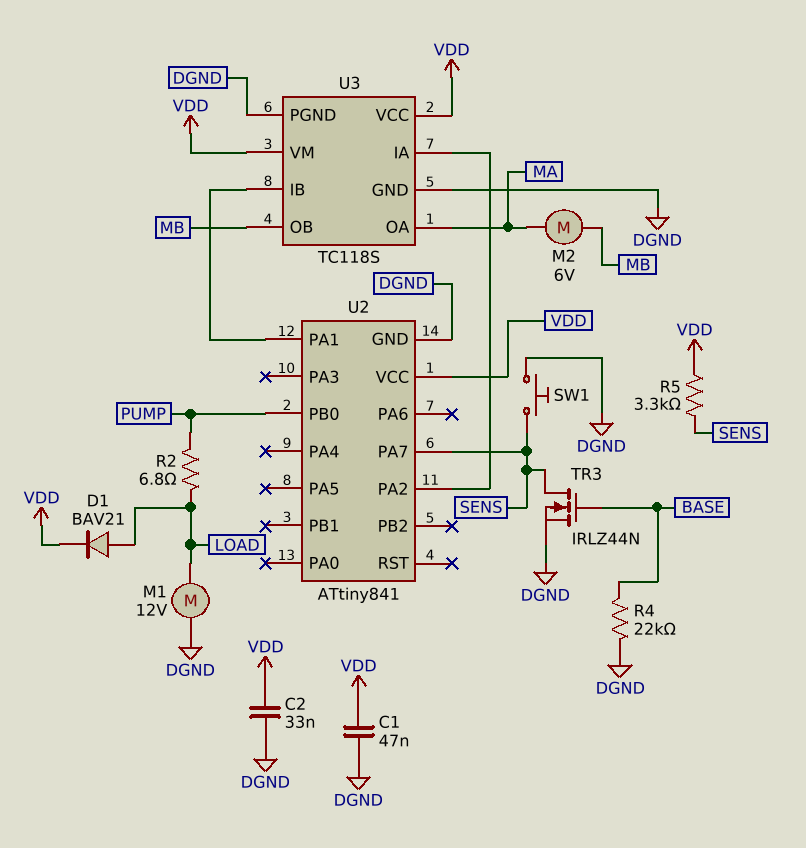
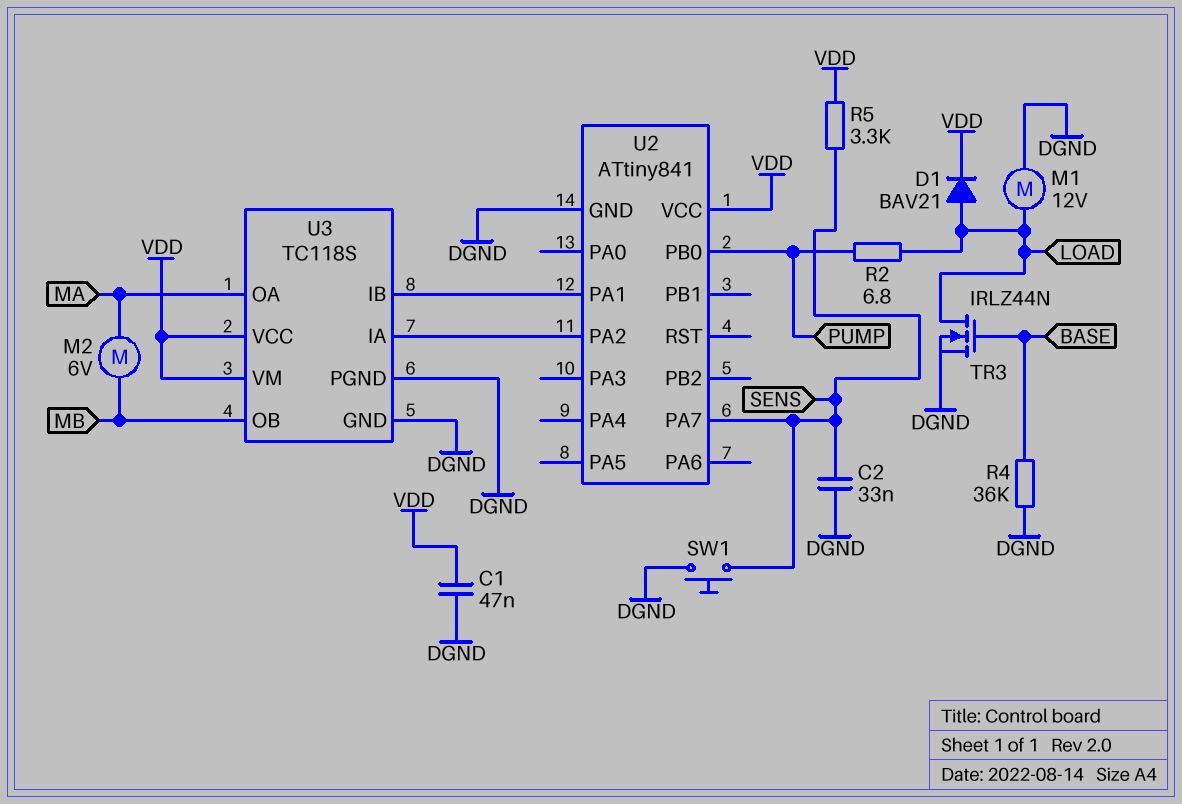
C2: 33nF (DGND, VDD) -> 33nF (DGND, SENS)
R4: 22k (BASE, DGND) -> 36k (BASE, DGND)
TR3: NMOS IRLZ44N (G BASE, D SENS, S DGND) -> NMOS IRLZ44N (G BASE, D LOAD, S DGND)

